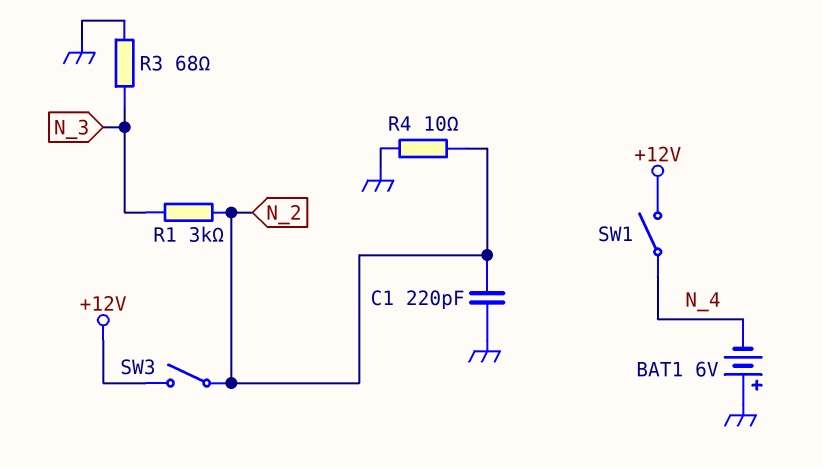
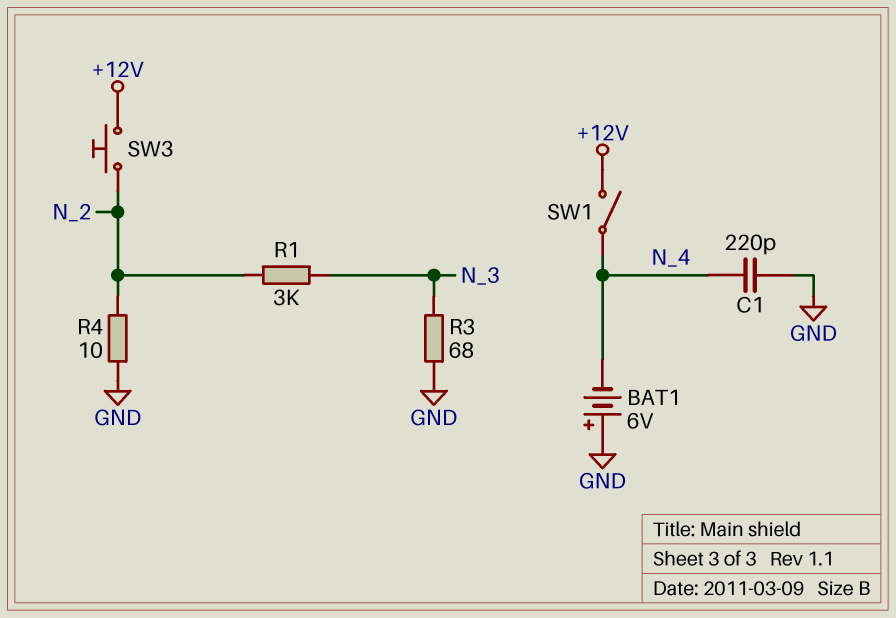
C1: 220pF (GND, N_2) -> 220pF (GND, N_4)
SW3: switch (+12V, N_2) -> button (+12V, N_2)

